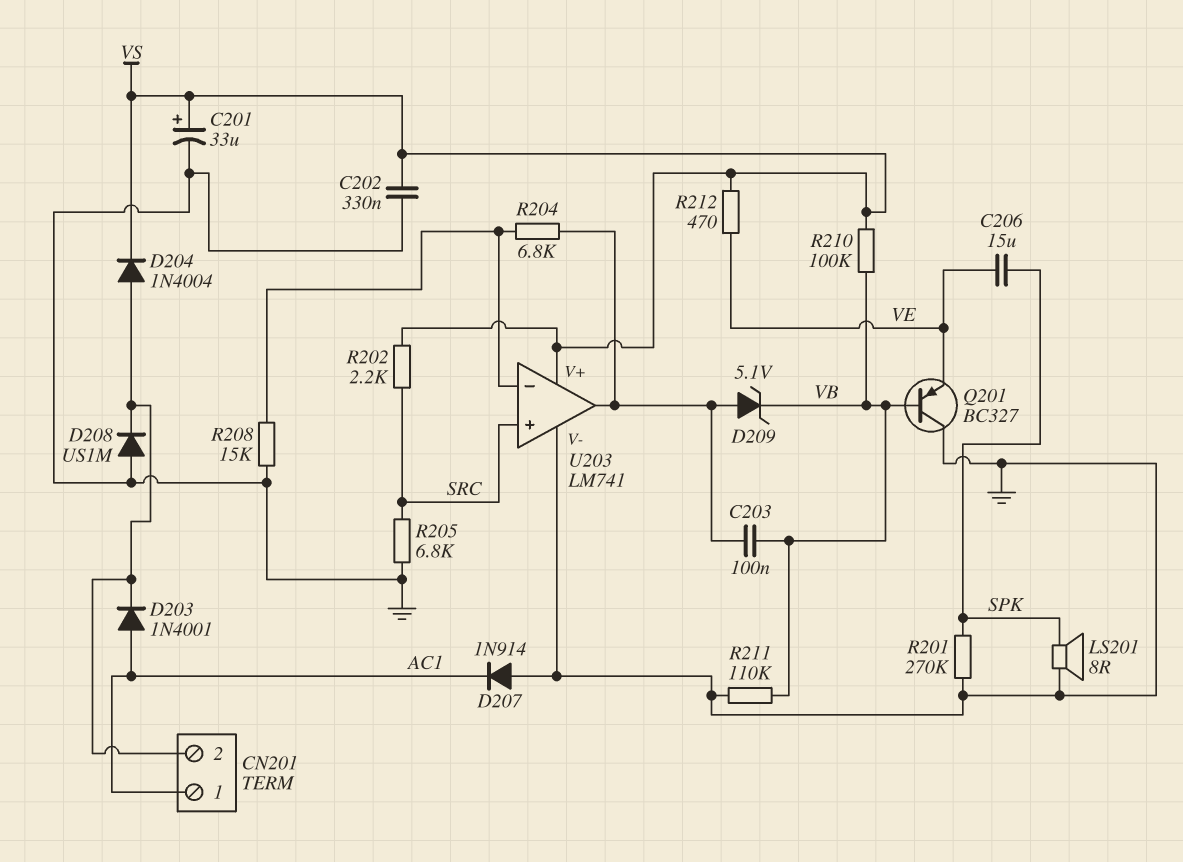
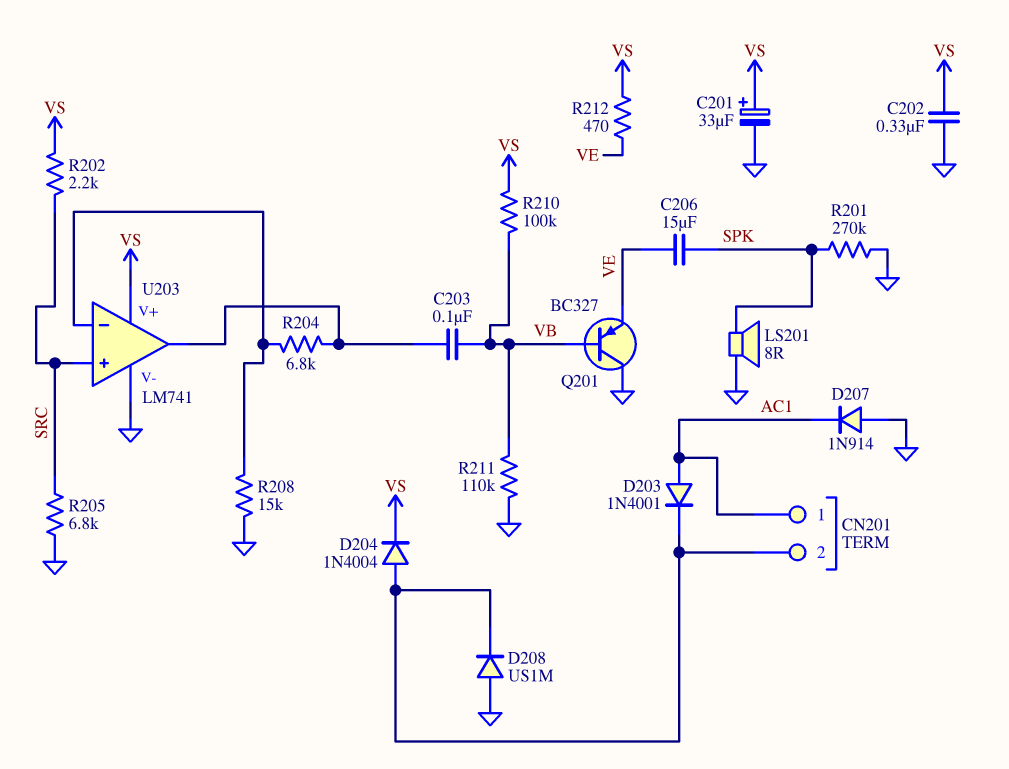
D209: zener 5.1V (A U203/out, K VB) -> none

